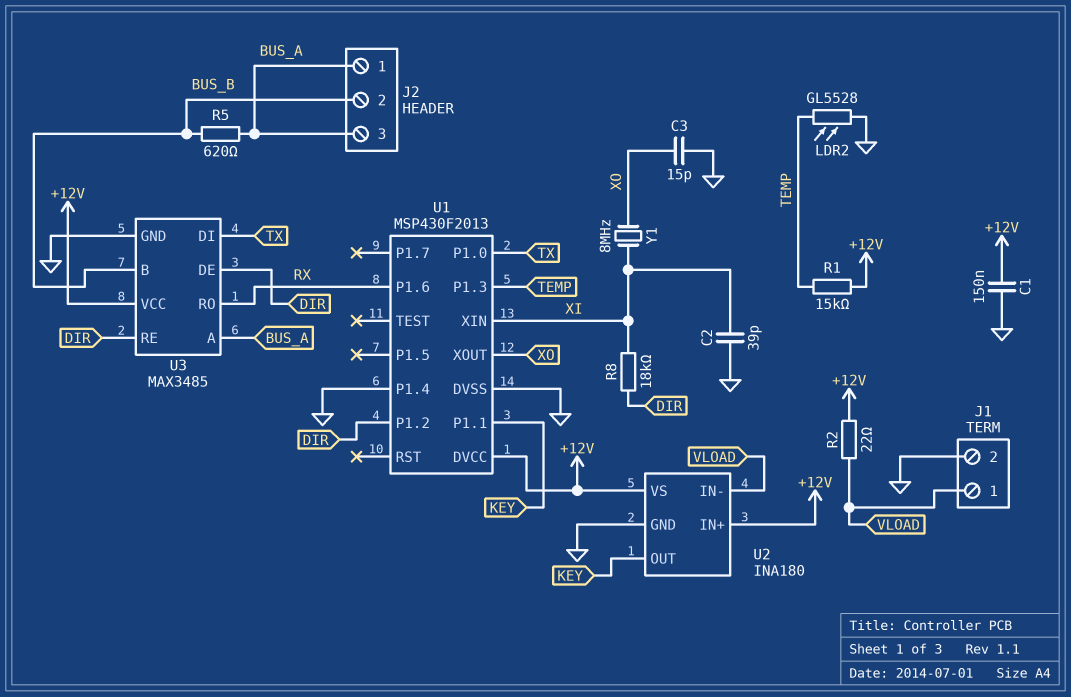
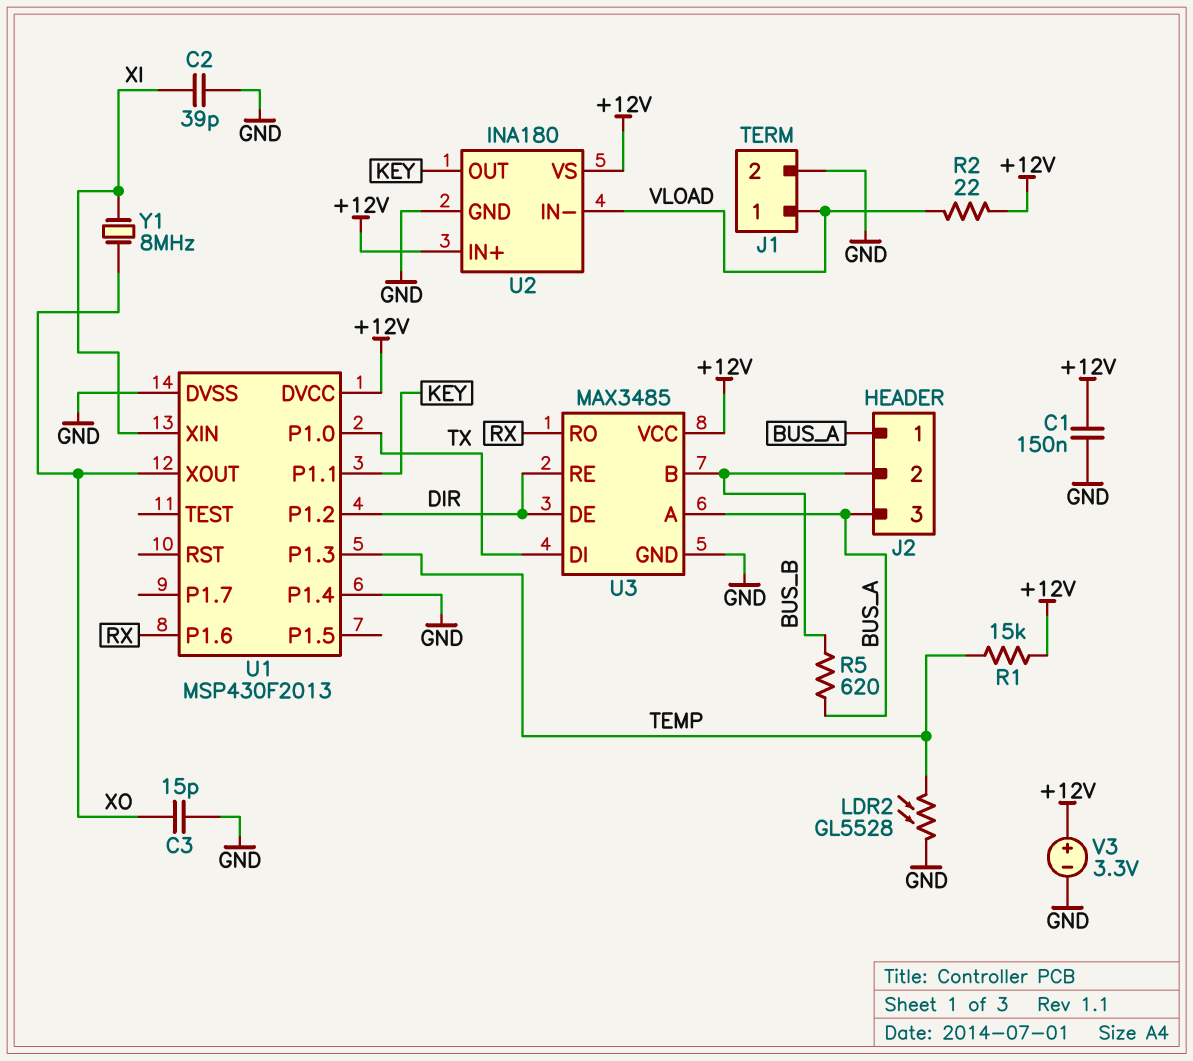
R8: 18k (DIR, XI) -> none
V3: none -> 3.3V (plus +12V, minus GND)

